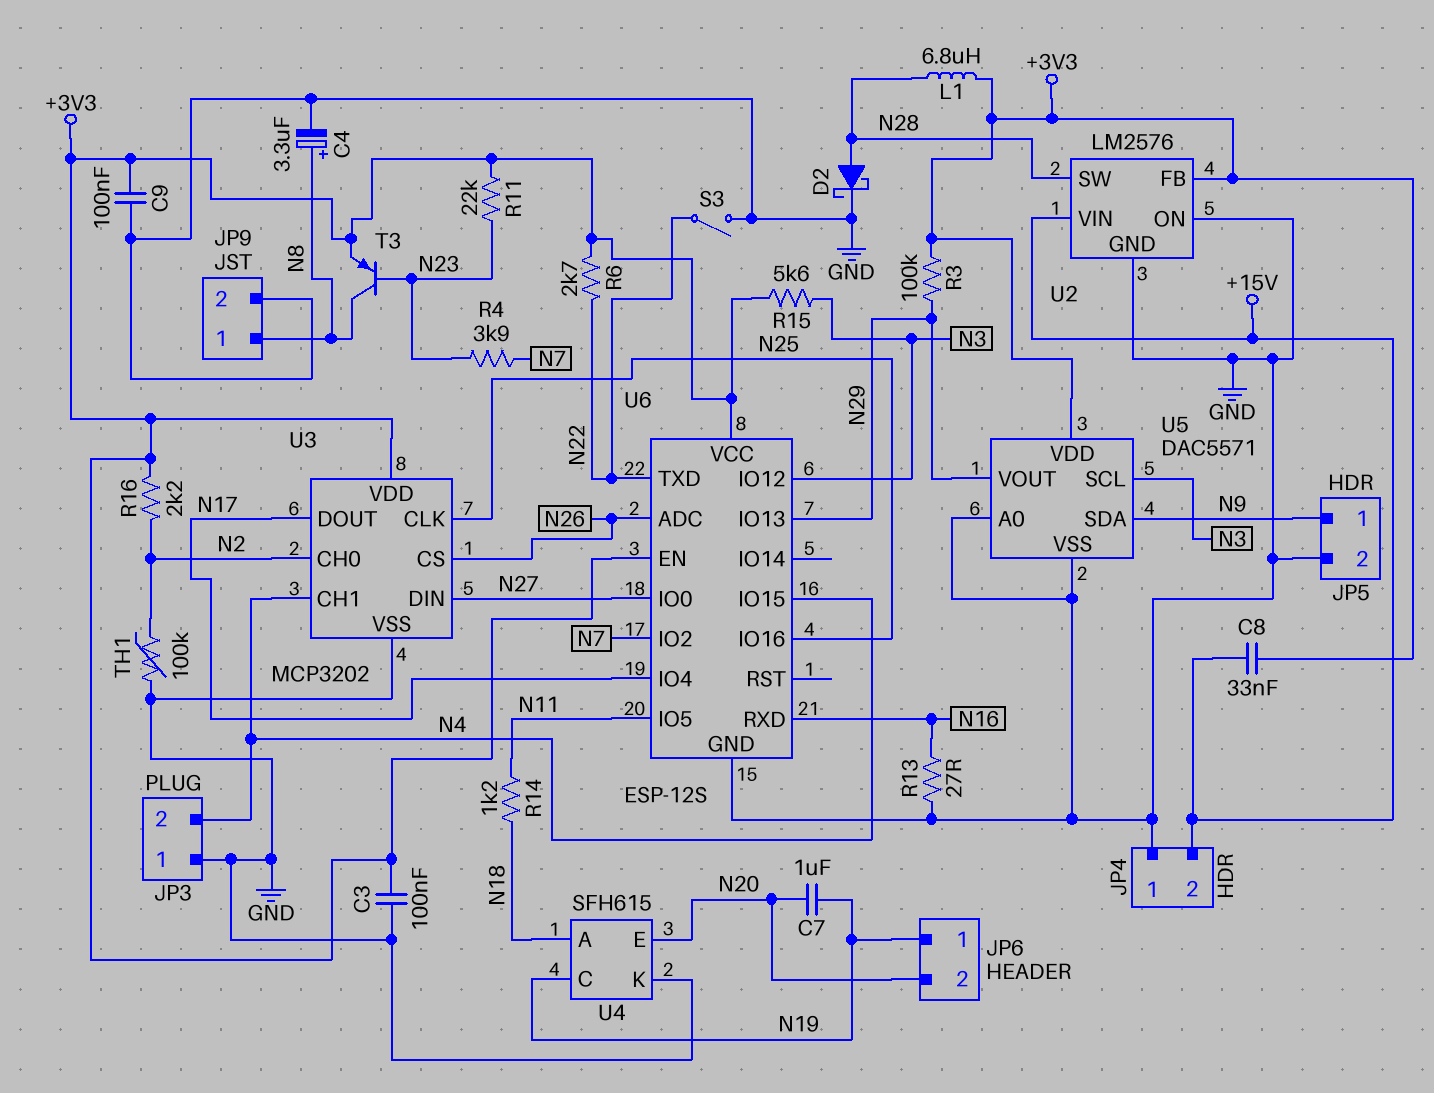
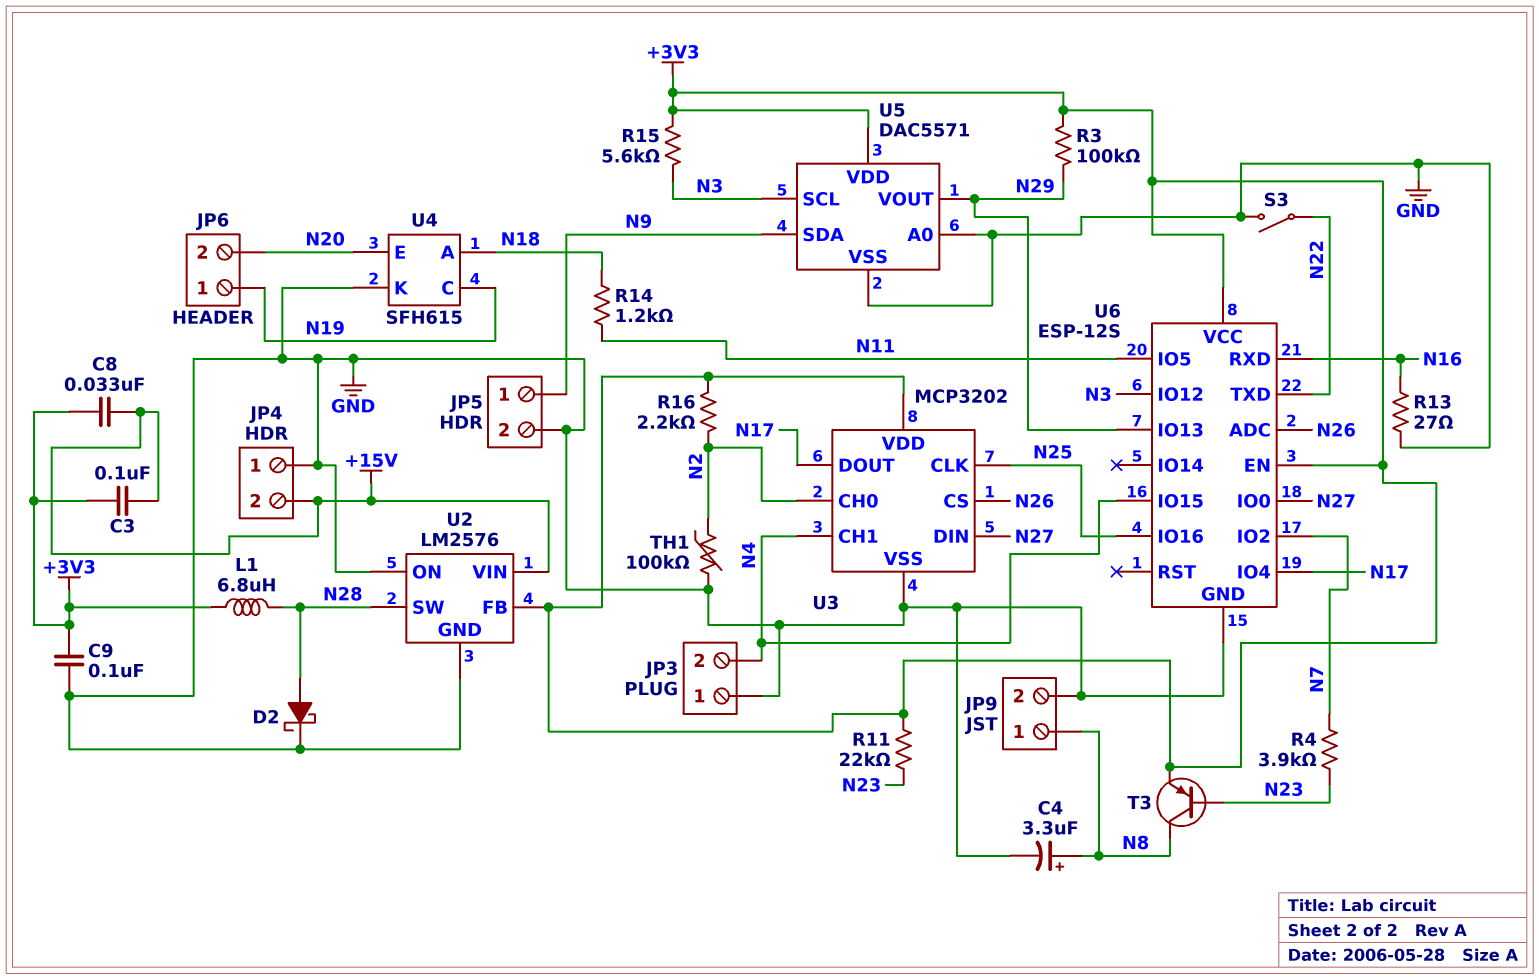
C3: 100nF (+3V3, GND) -> 100nF (+3V3, +15V)
C7: 1uF (N19, N20) -> none
R6: 2.7k (+3V3, N22) -> none

